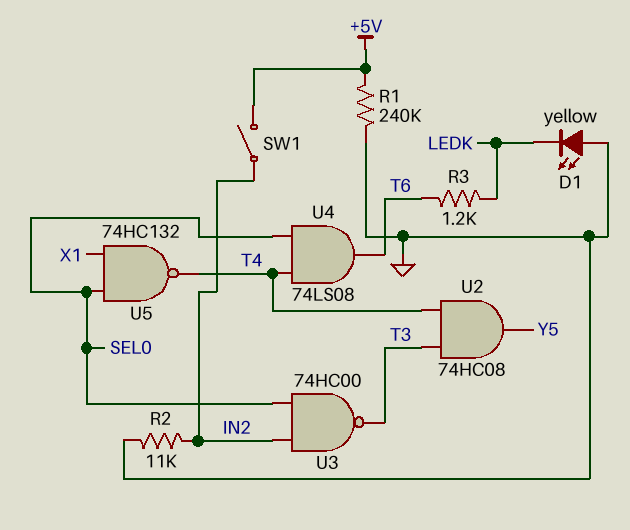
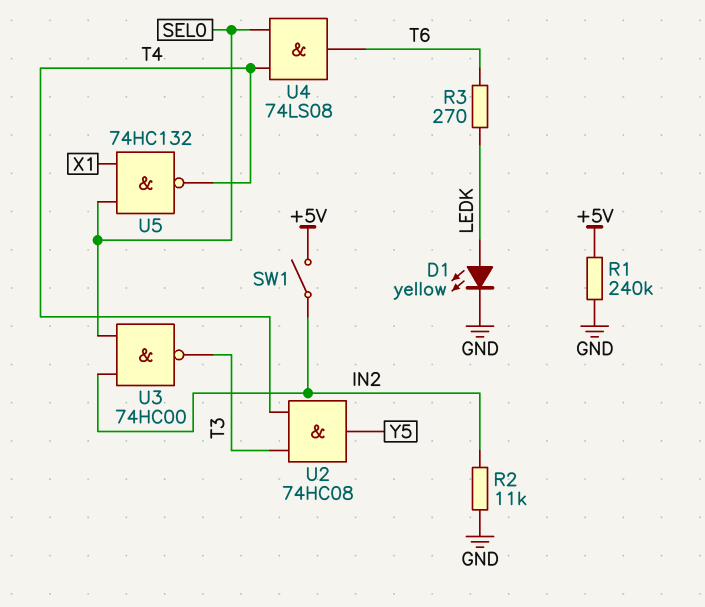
D1: LED yellow (A GND, K LEDK) -> LED yellow (A LEDK, K GND)
R3: 1.2k (LEDK, T6) -> 270 (LEDK, T6)

